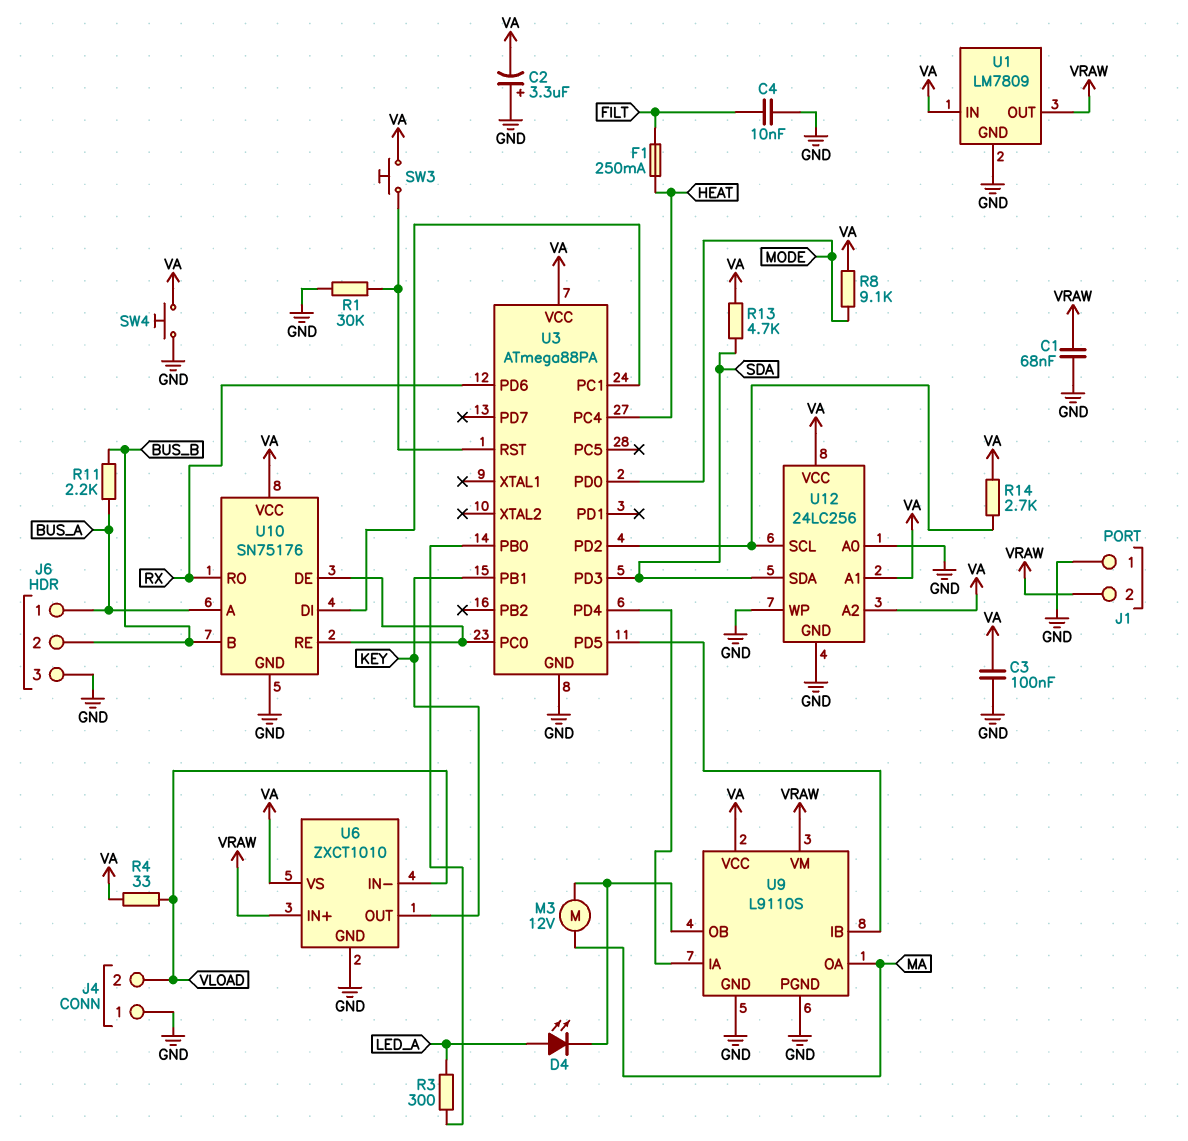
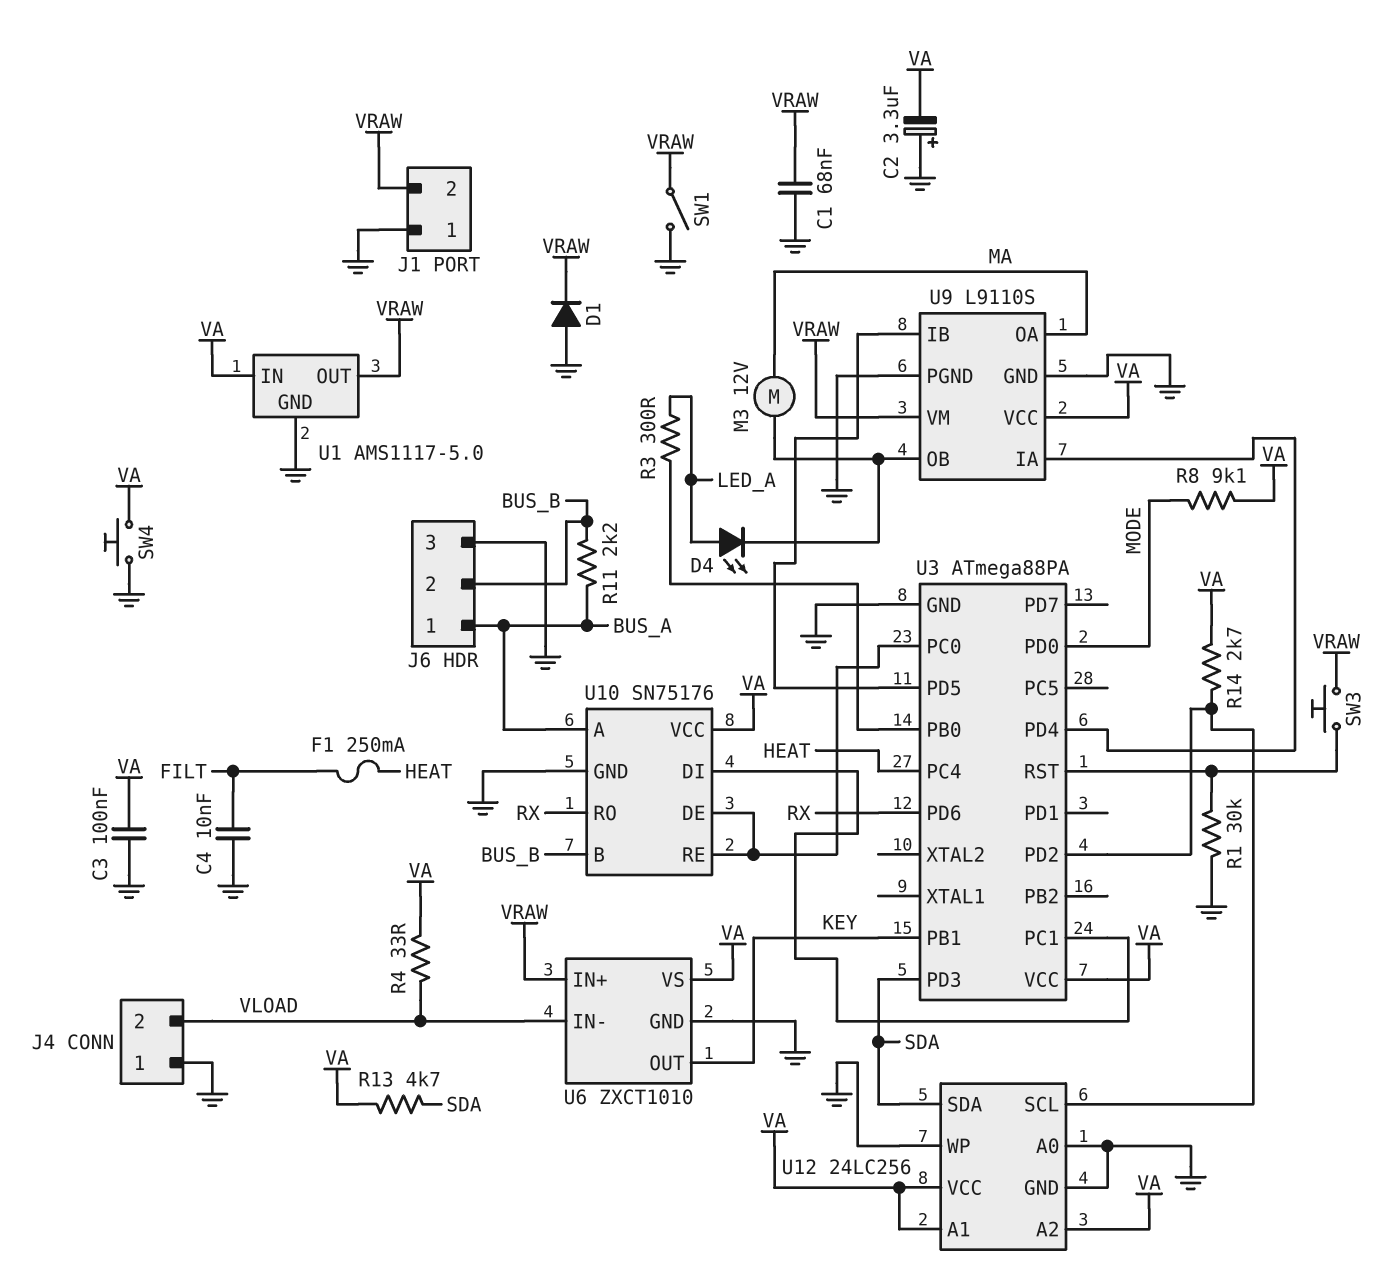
D1: none -> diode (A GND, K VRAW)
SW1: none -> switch (GND, VRAW)
SW3: button (U3/RST, VA) -> button (U3/RST, VRAW)
U1: LM7809 -> AMS1117-5.0

